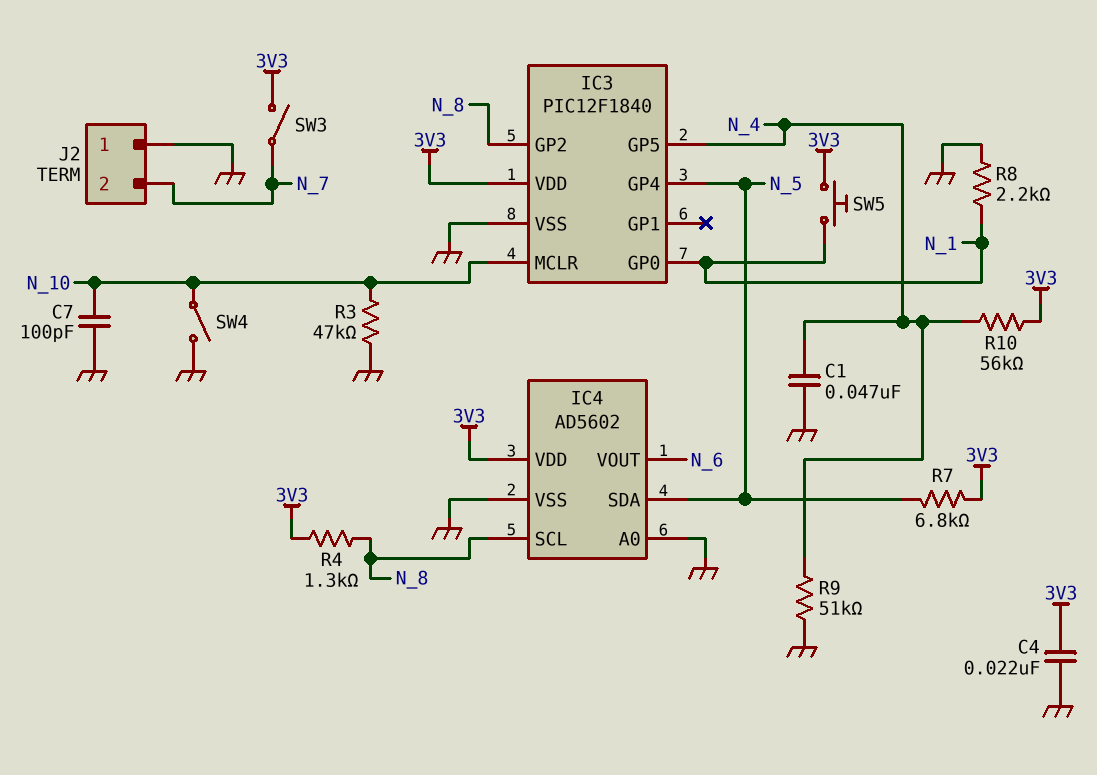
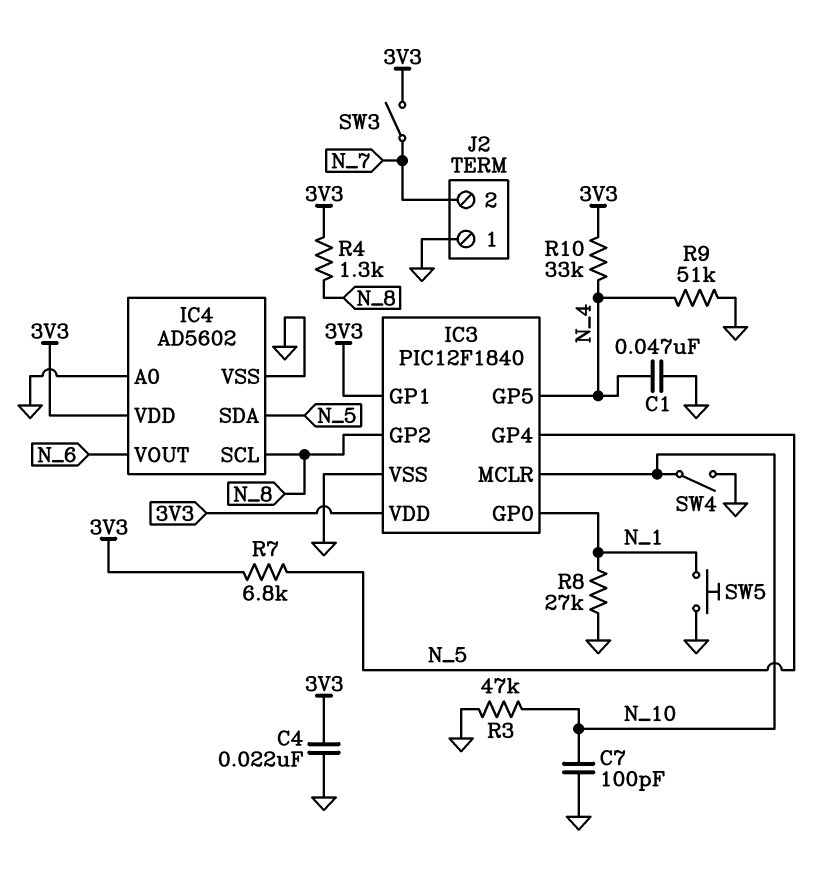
IC3 pin GP1: none -> 3V3
R8: 2.2k (GND, N_1) -> 27k (GND, N_1)
R10: 56k (3V3, N_4) -> 33k (3V3, N_4)
SW5: button (3V3, N_1) -> button (GND, N_1)

